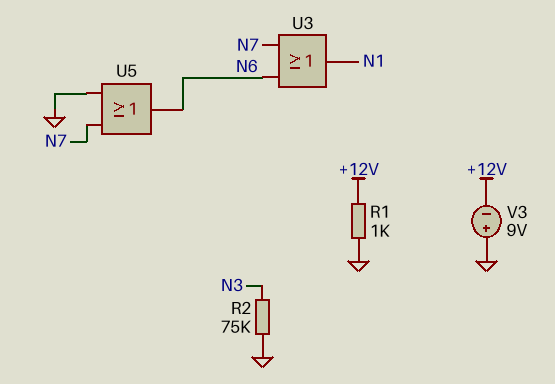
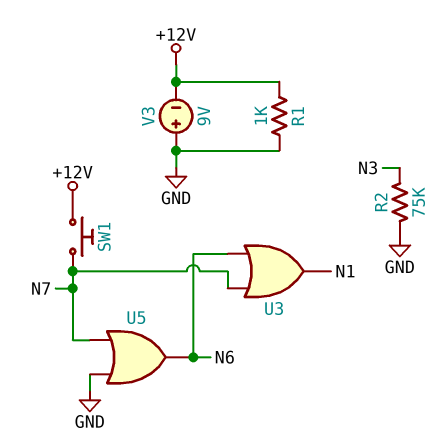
SW1: none -> button (+12V, N7)

